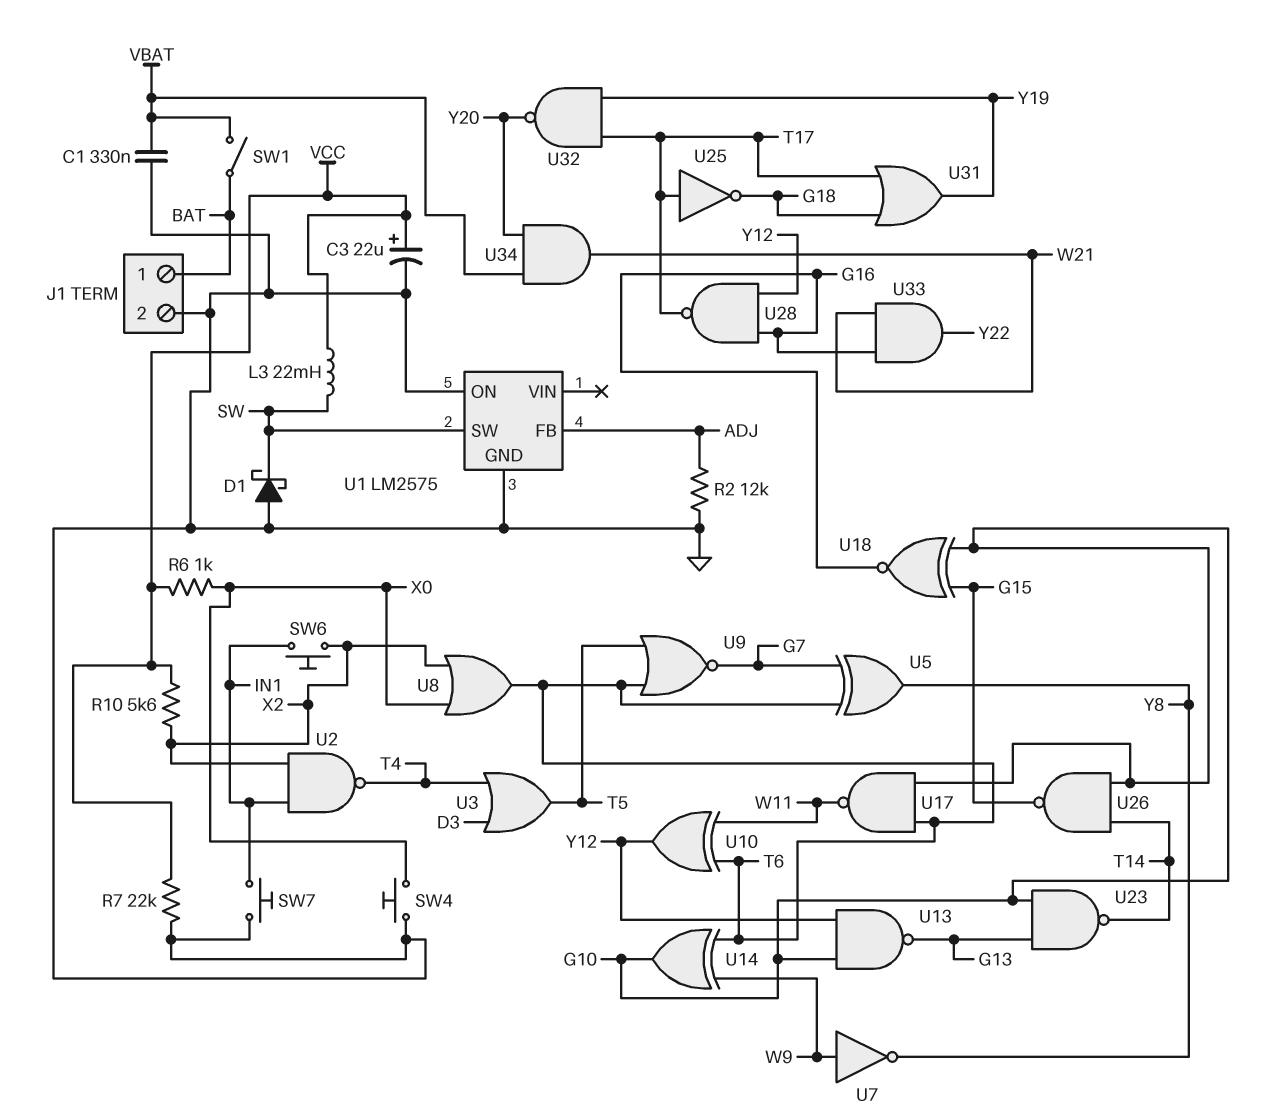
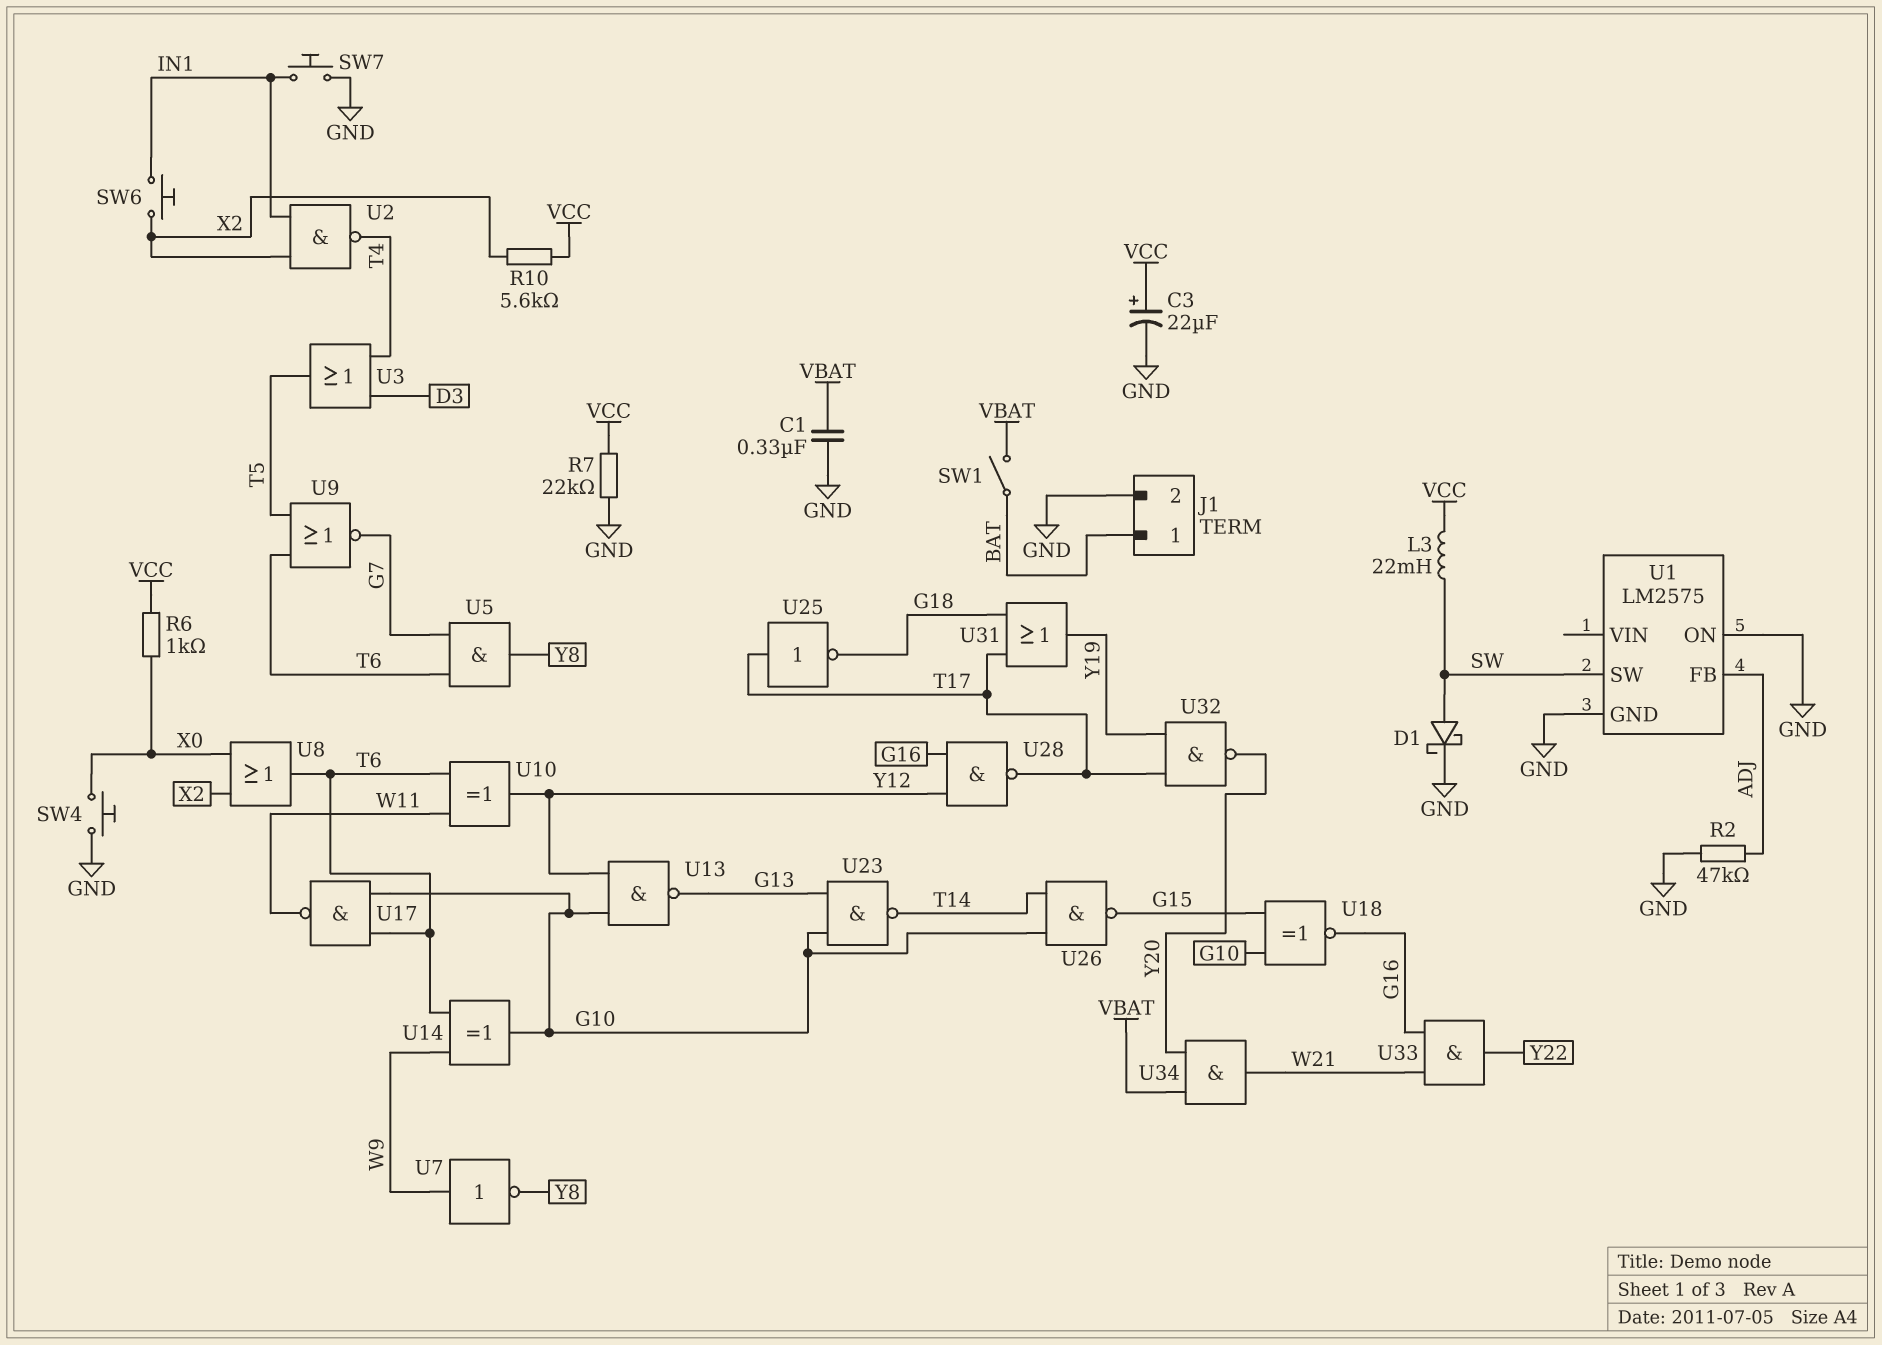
D1: schottky (A GND, K SW) -> schottky (A SW, K GND)
R2: 12k (ADJ, GND) -> 47k (ADJ, GND)
U5: XOR (in G7, in T6, out Y8) -> AND (in G7, in T6, out Y8)

